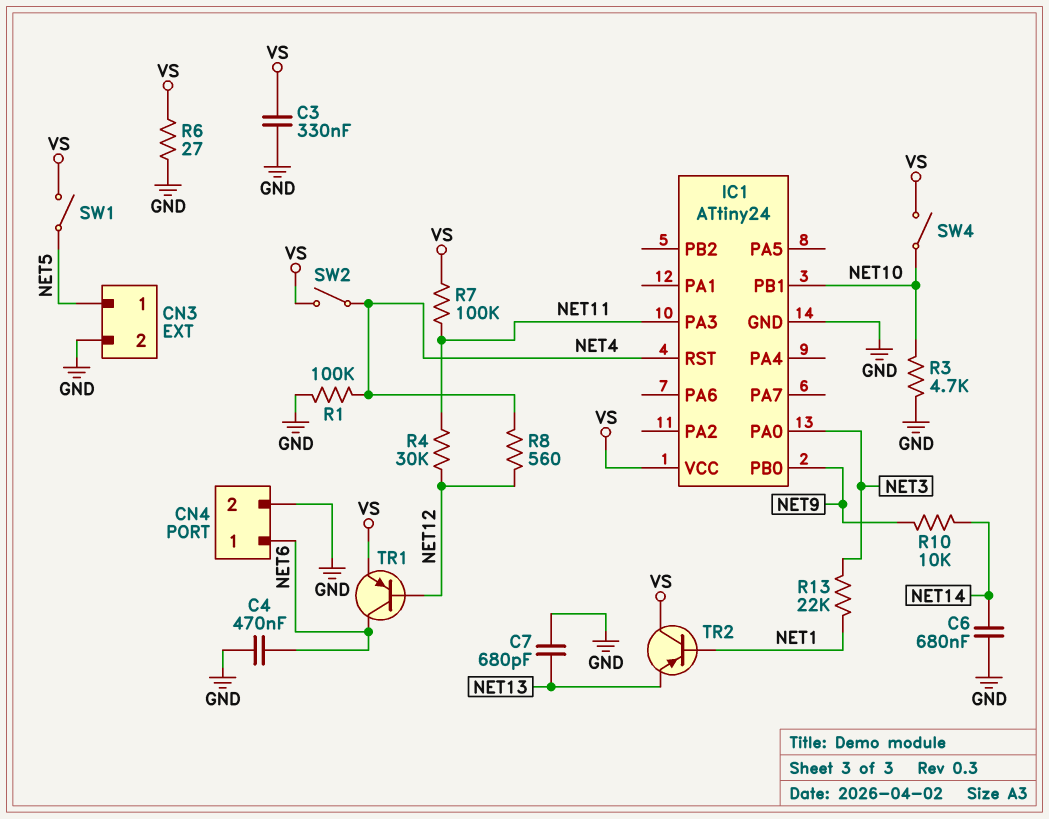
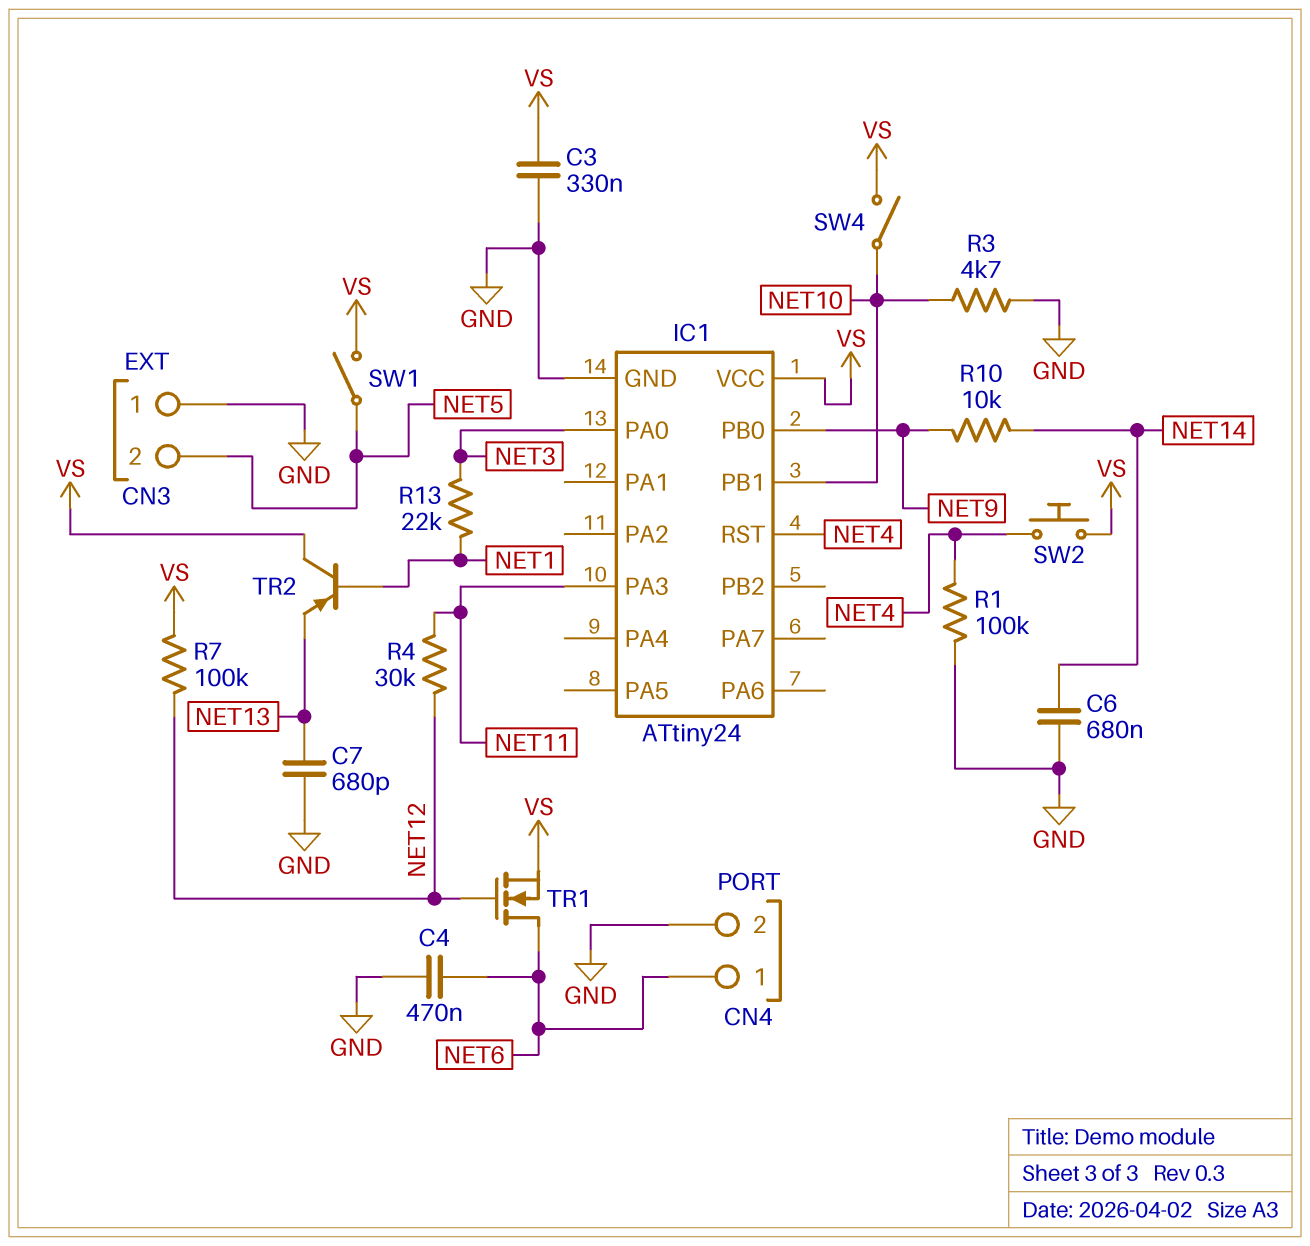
CN3 pin 1: NET5 -> GND
CN3 pin 2: GND -> NET5
R6: 27 (GND, VS) -> none
R7: 100k (NET11, VS) -> 100k (NET12, VS)
R8: 560 (NET4, NET12) -> none
SW2: switch (NET4, VS) -> button (NET4, VS)
TR1: PNP (B NET12, C NET6, E VS) -> NMOS (G NET12, D NET6, S VS)

